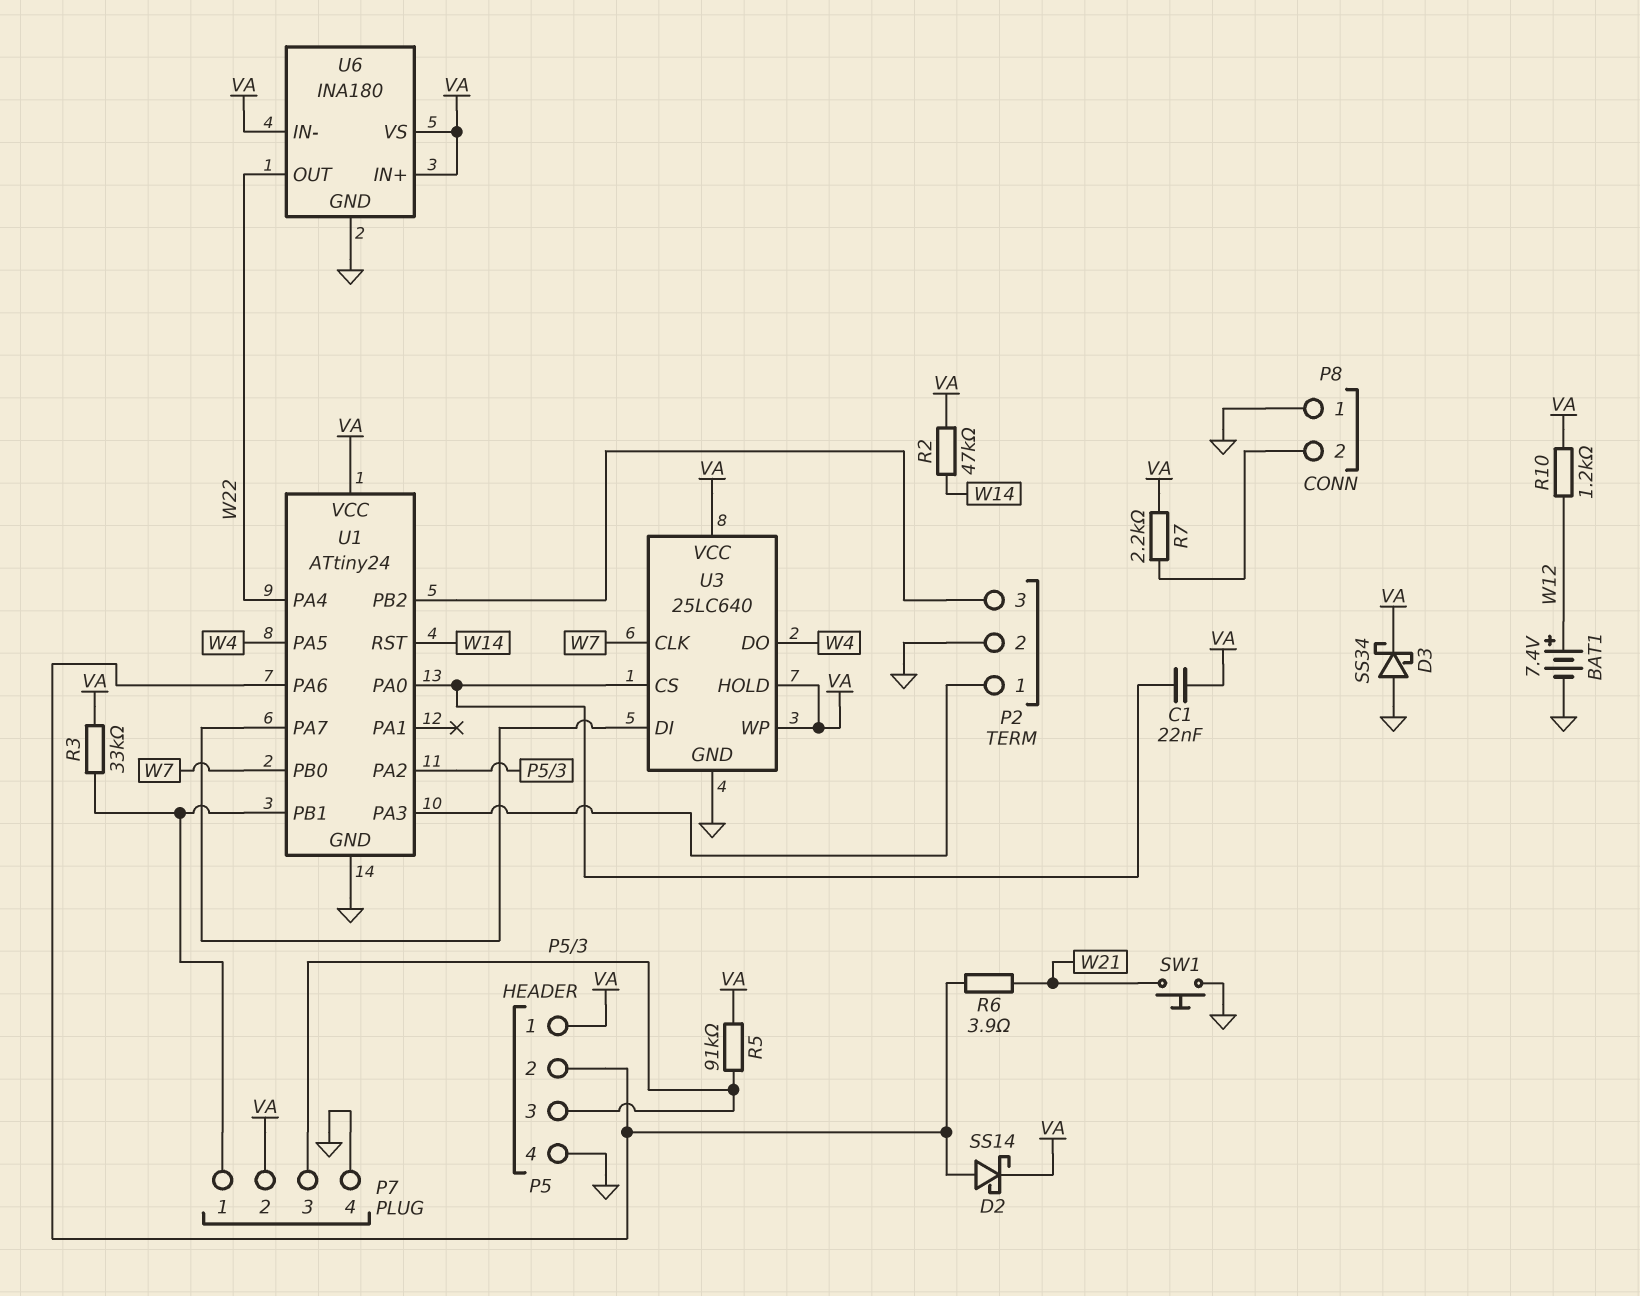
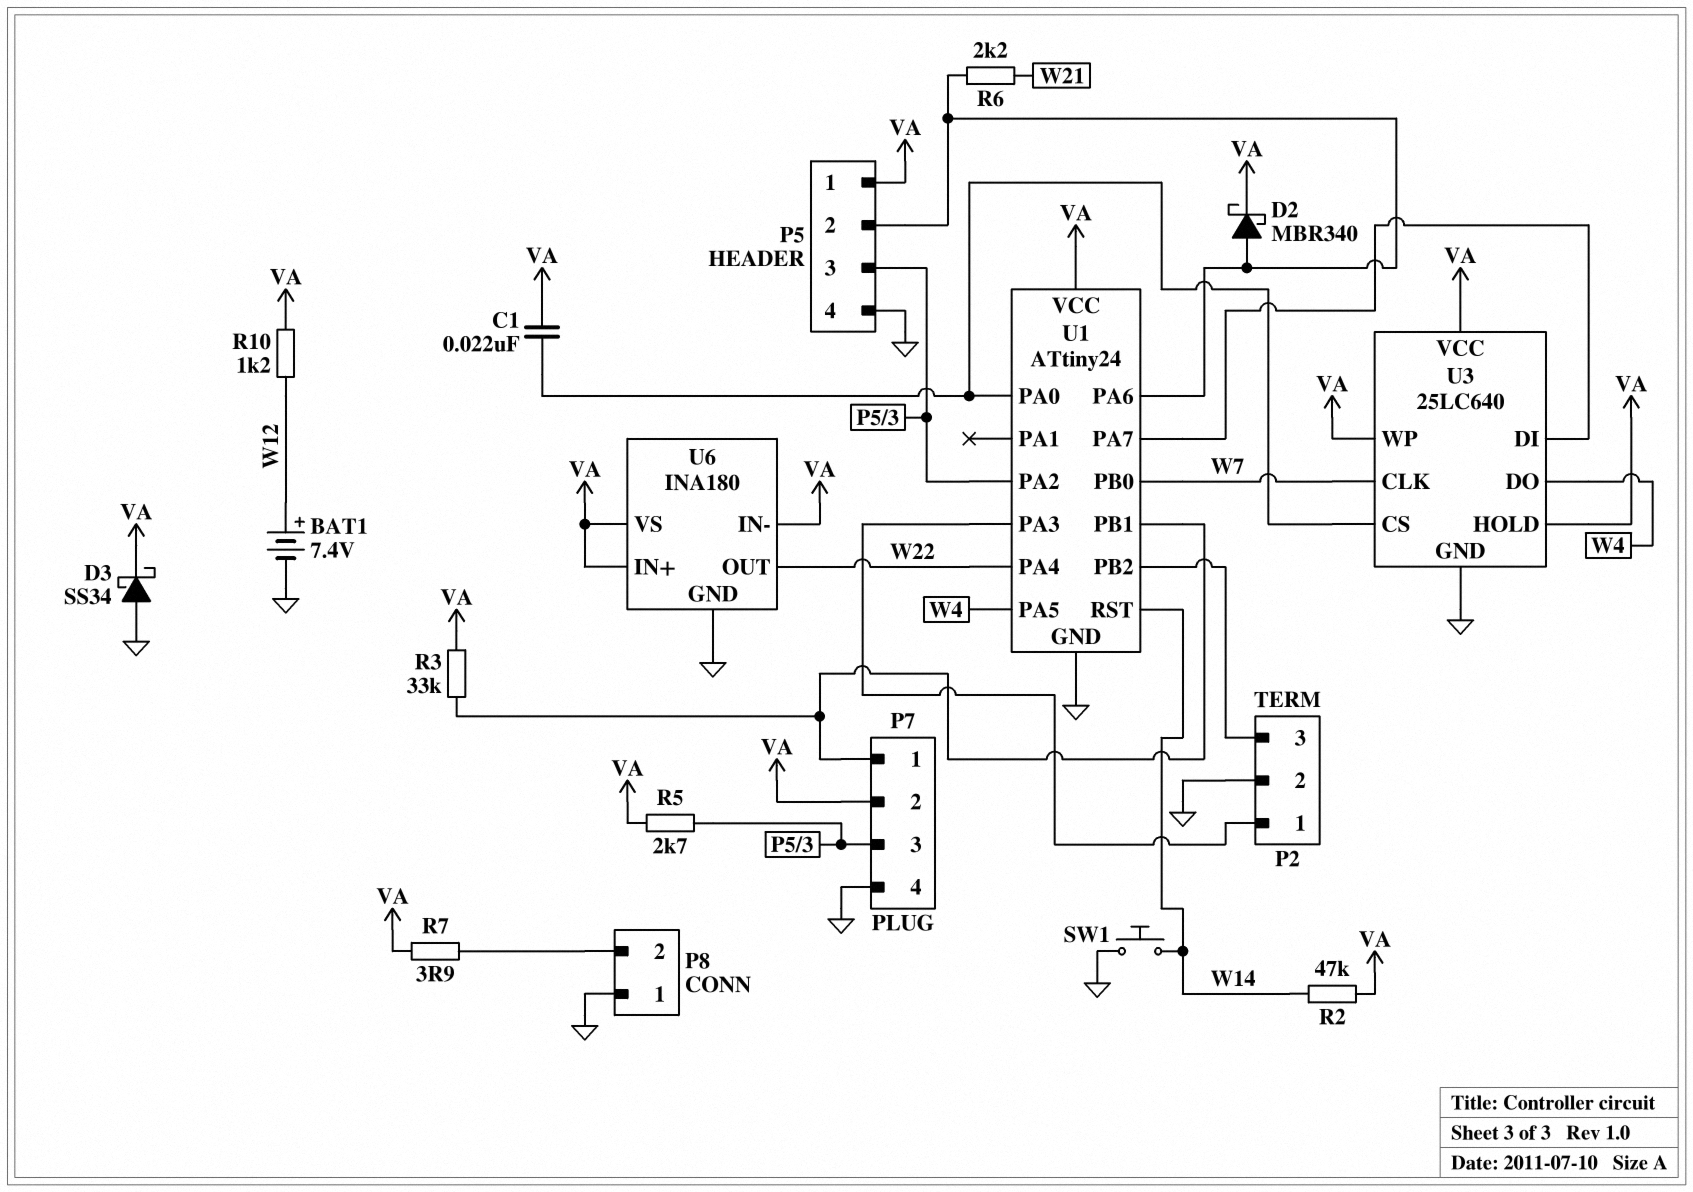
D2: schottky SS14 (A P5/2, K VA) -> schottky MBR340 (A P5/2, K VA)
R5: 91k (P5/3, VA) -> 2.7k (P5/3, VA)
R6: 3.9 (P5/2, W21) -> 2.2k (P5/2, W21)
R7: 2.2k (P8/2, VA) -> 3.9 (P8/2, VA)
SW1: button (GND, W21) -> button (GND, W14)

